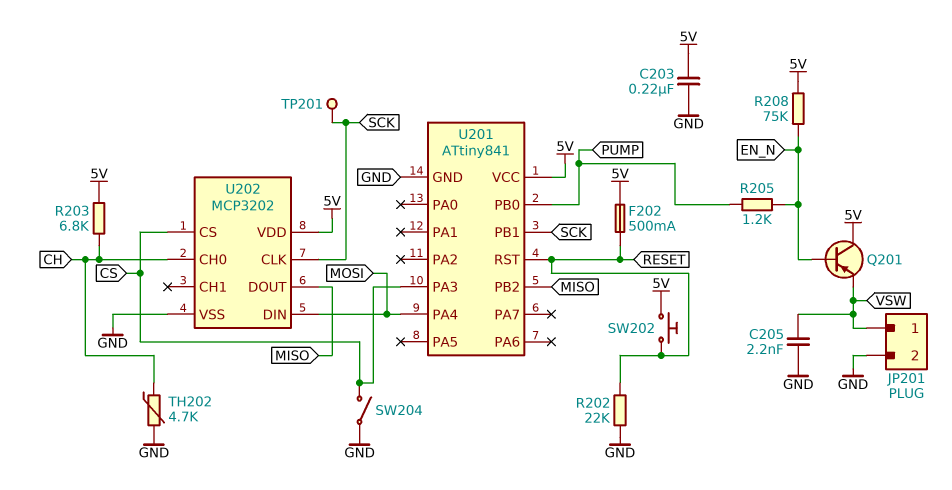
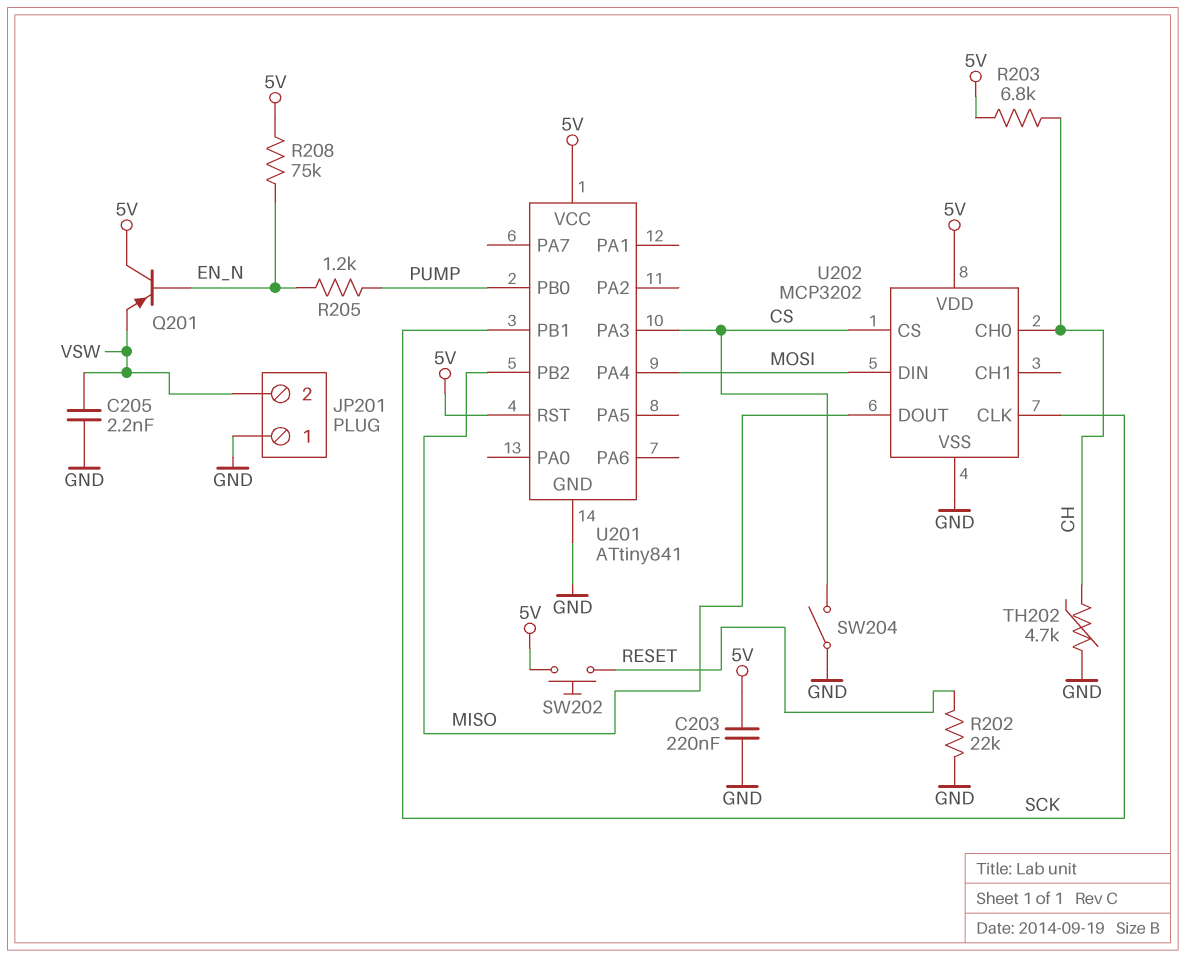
F202: 500mA (5V, RESET) -> none
JP201 pin 1: VSW -> GND
JP201 pin 2: GND -> VSW
TP201: test point (SCK) -> none
U201 pin RST: RESET -> 5V

